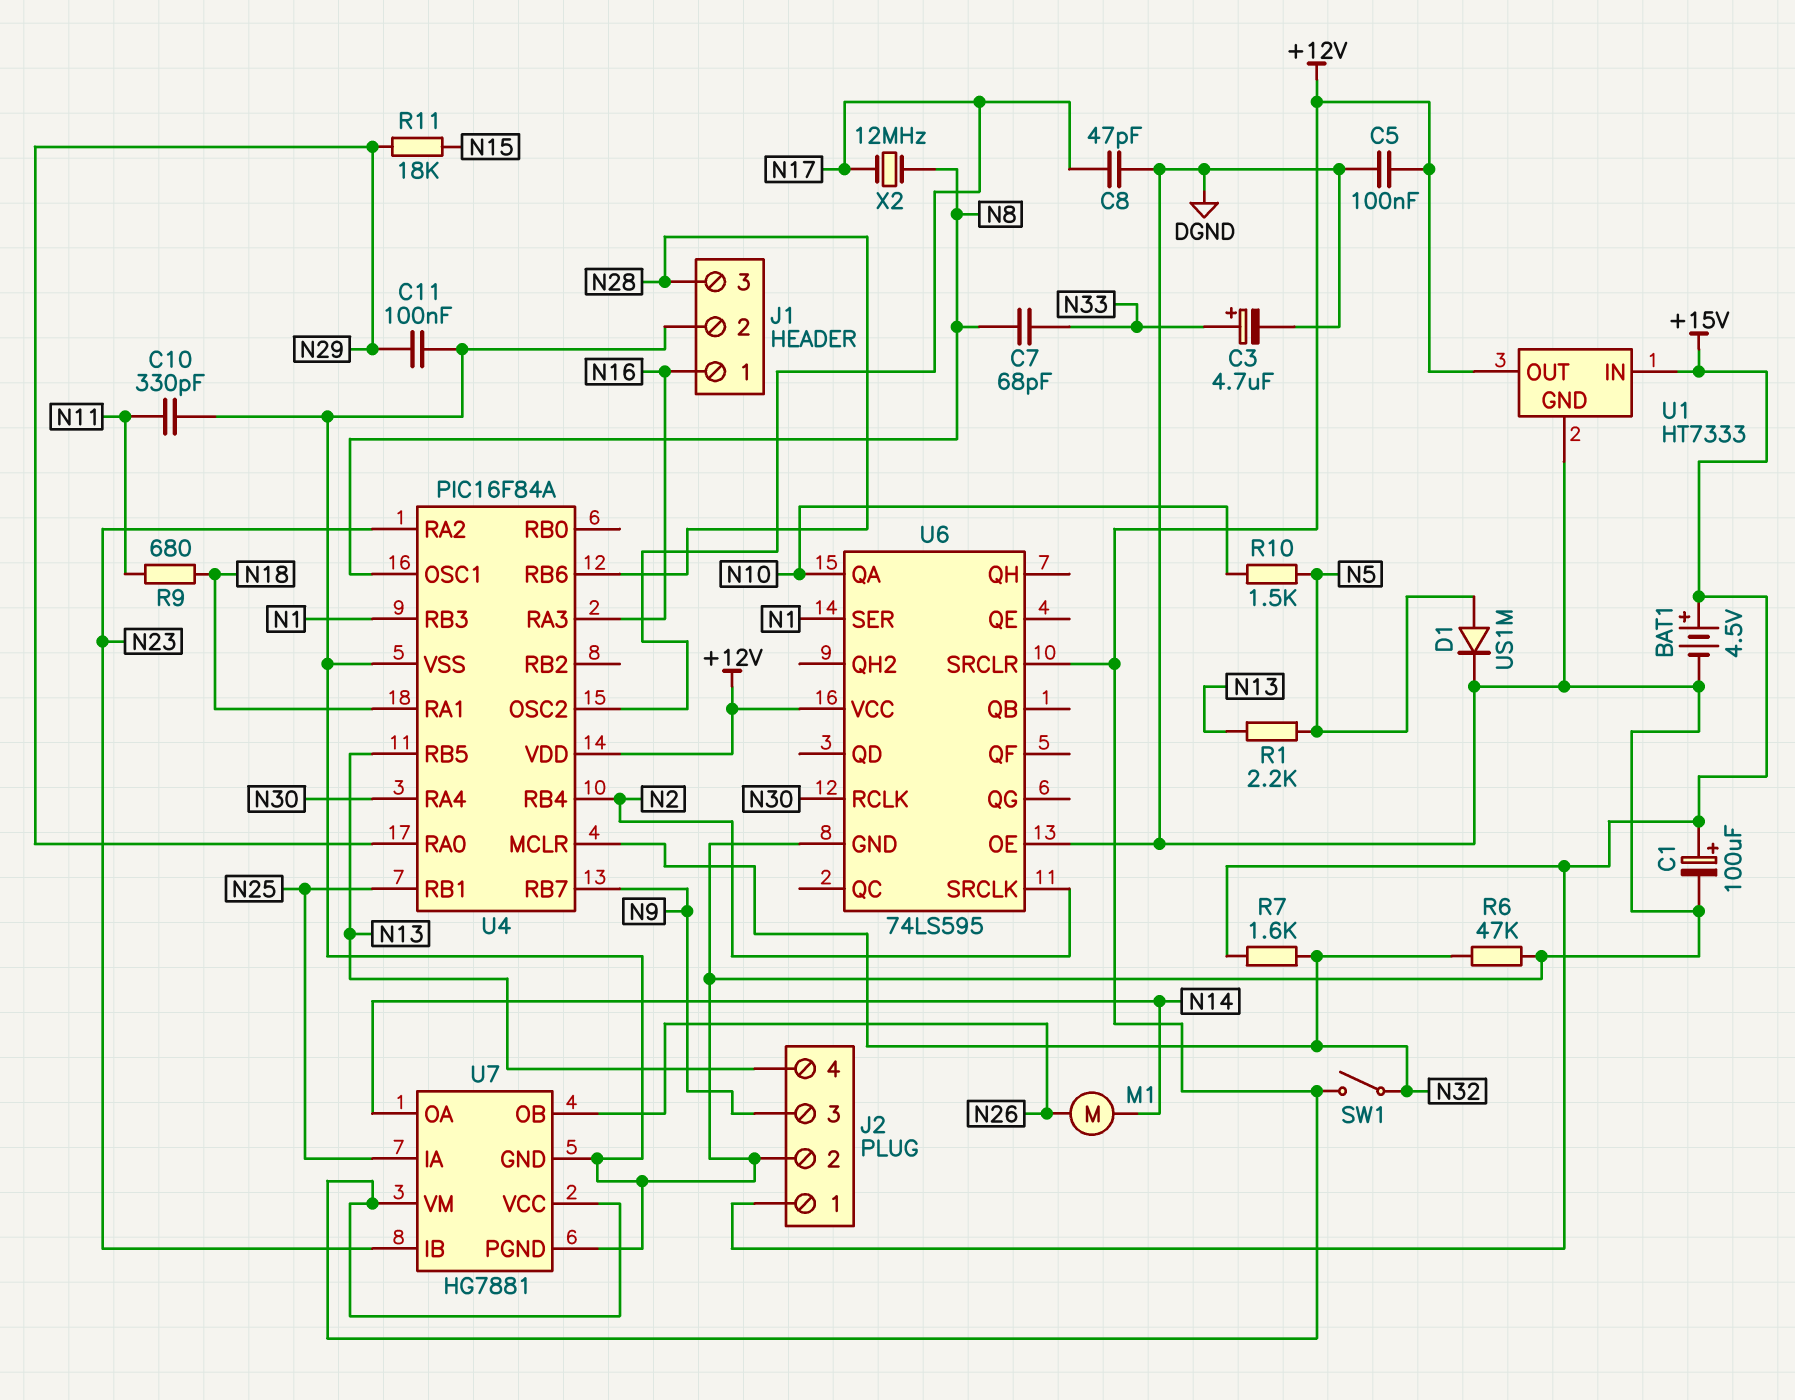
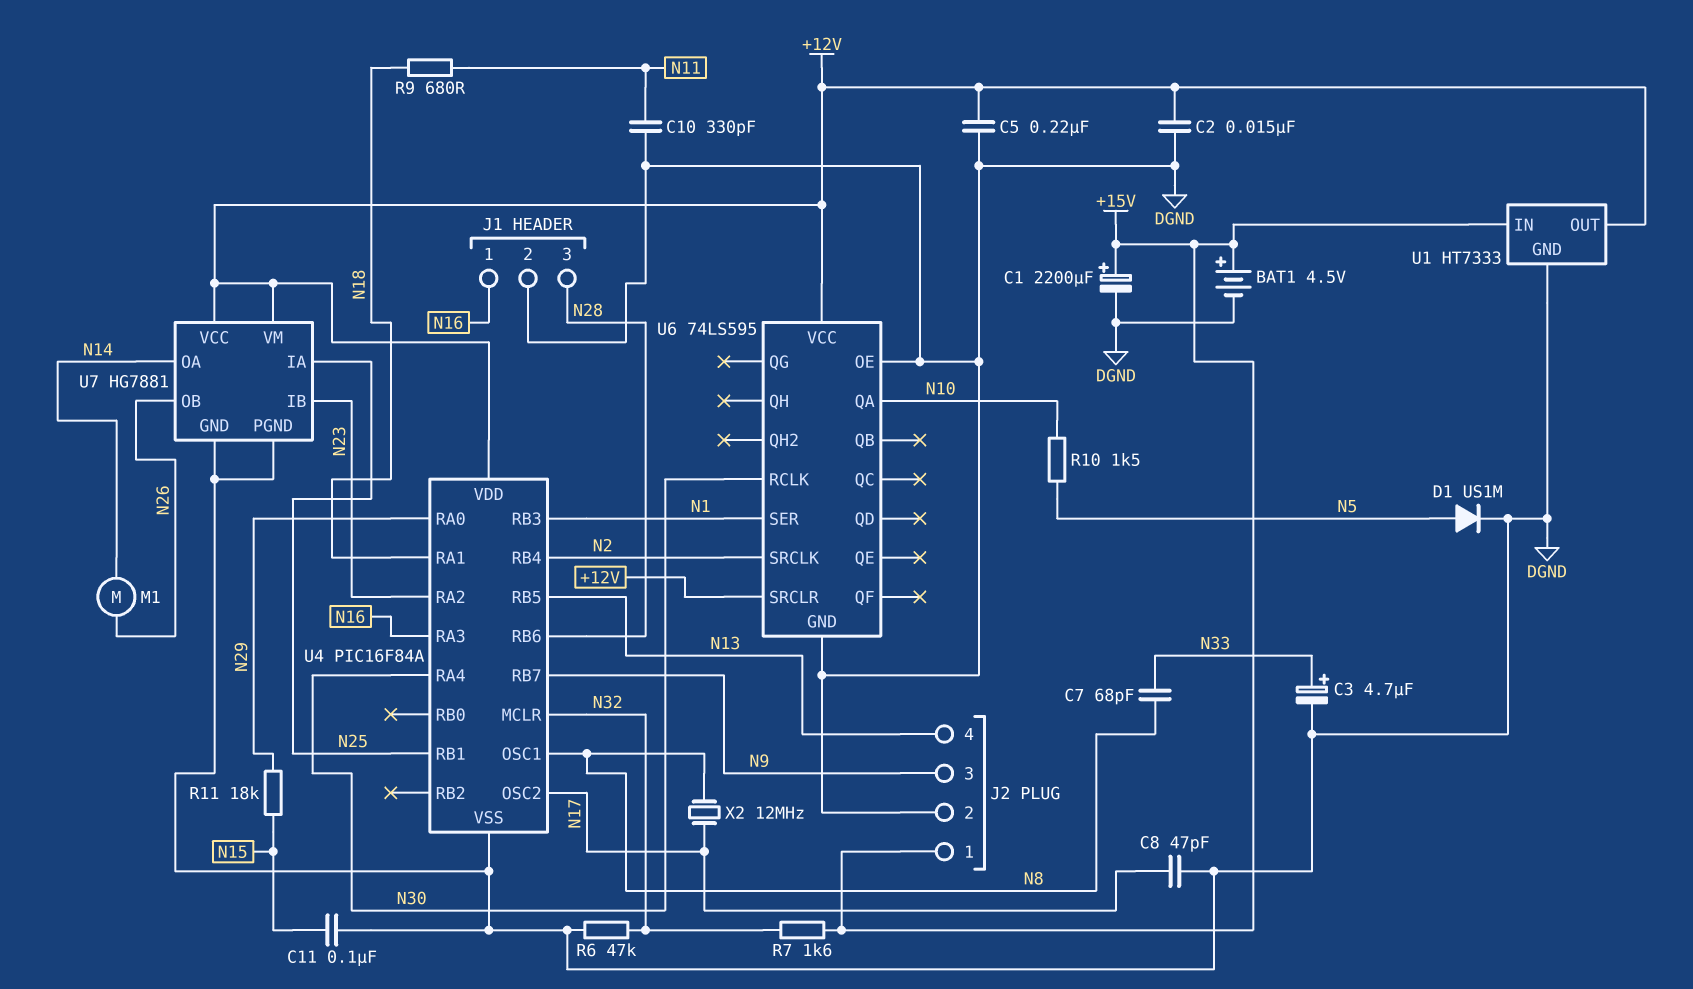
C1: 100uF (plus +15V, minus DGND) -> 2200uF (plus +15V, minus DGND)
C2: none -> 15nF (+12V, DGND)
C5: 100nF (+12V, DGND) -> 220nF (+12V, DGND)
C11: 100nF (DGND, N29) -> 100nF (DGND, N15)
R1: 2.2k (N5, N13) -> none
SW1: switch (+12V, N32) -> none

